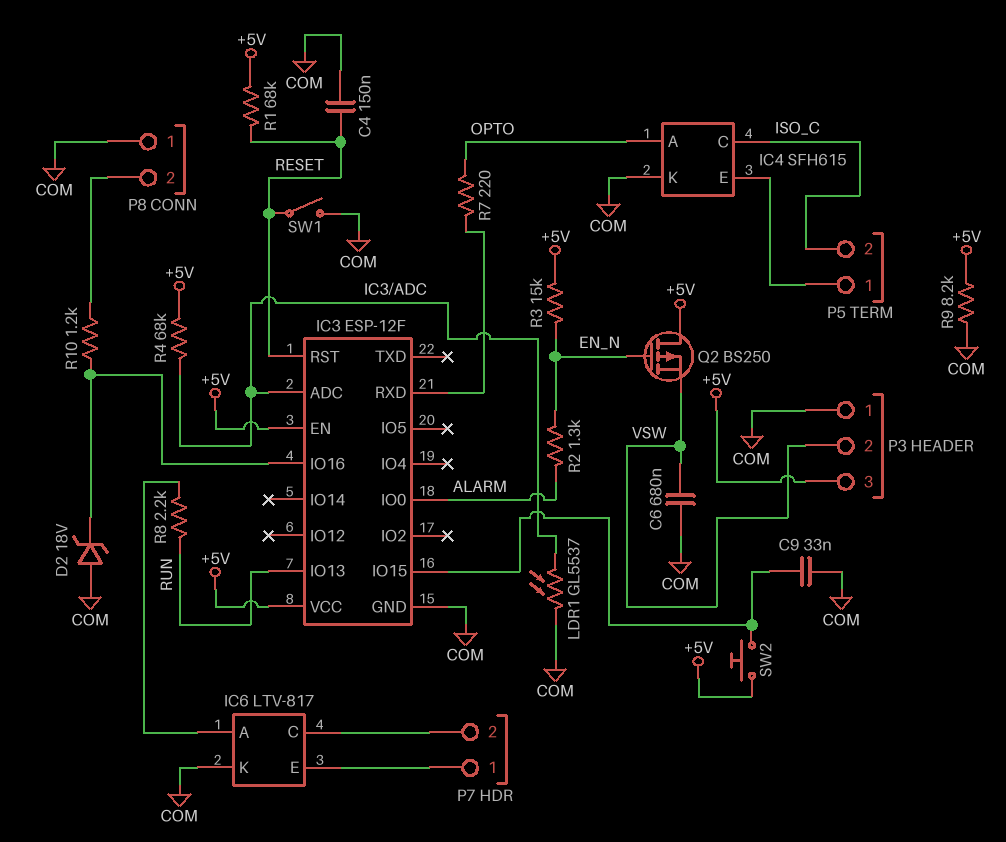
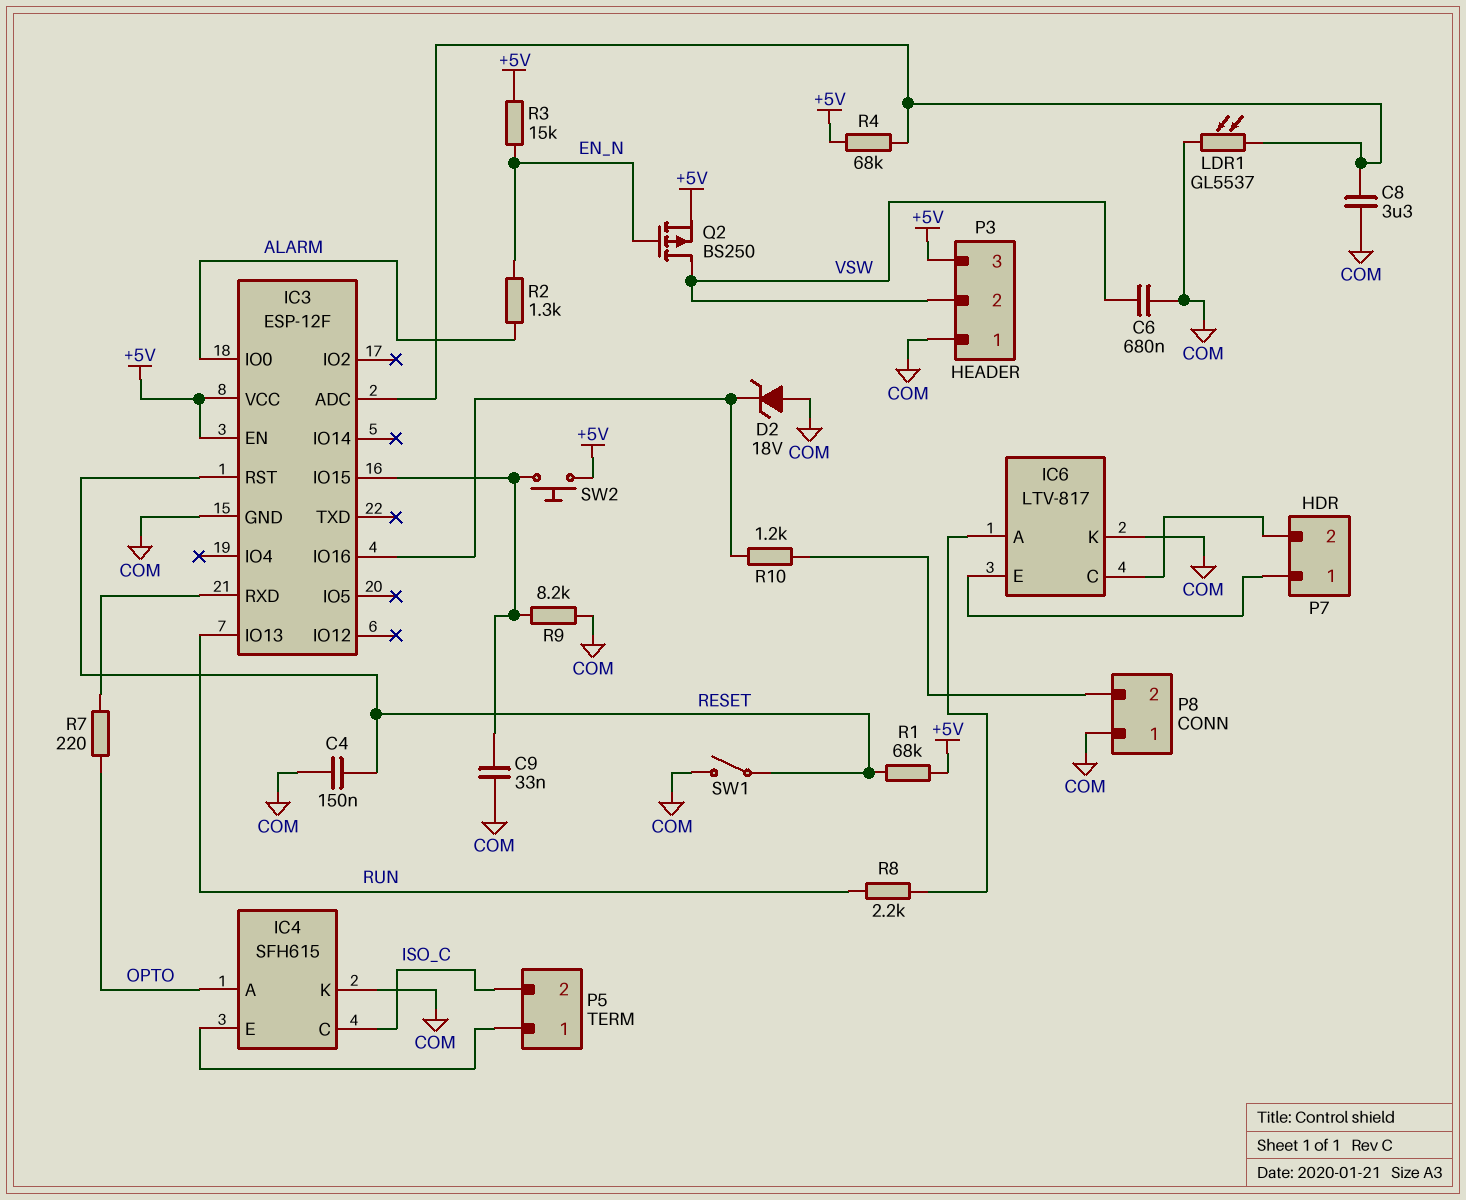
C8: none -> 3.3uF (COM, IC3/ADC)
Q2: PMOS BS250 (G EN_N, D +5V, S VSW) -> PMOS BS250 (G EN_N, D VSW, S +5V)
R9: 8.2k (+5V, COM) -> 8.2k (COM, IC3/IO15)

